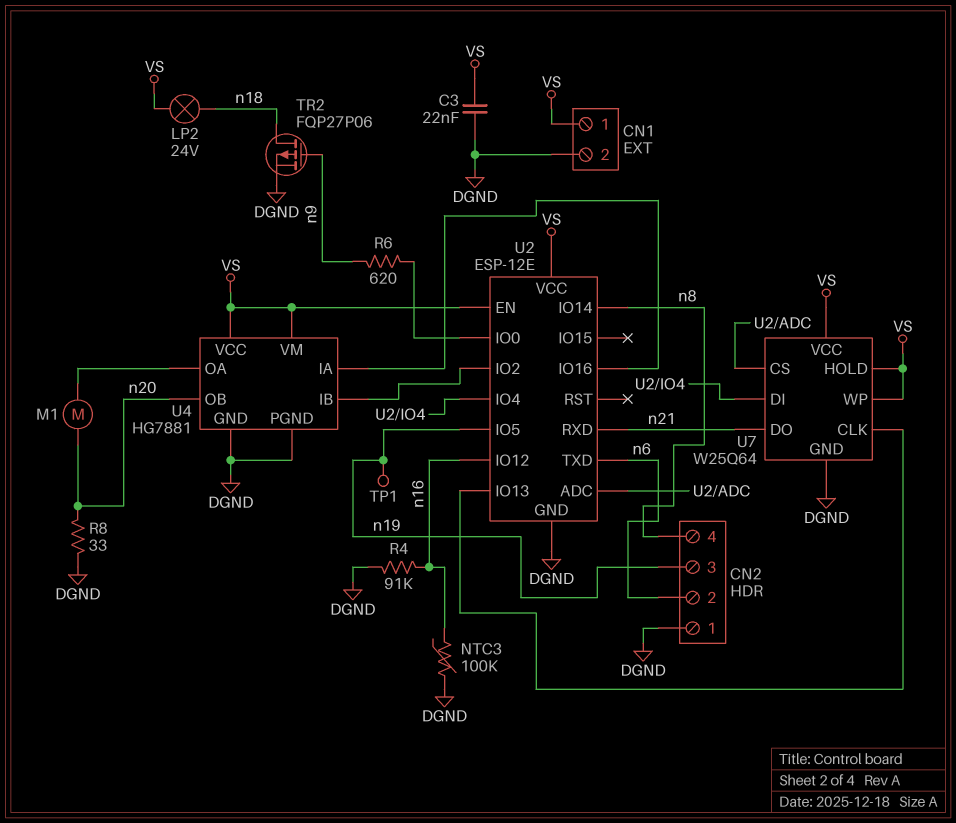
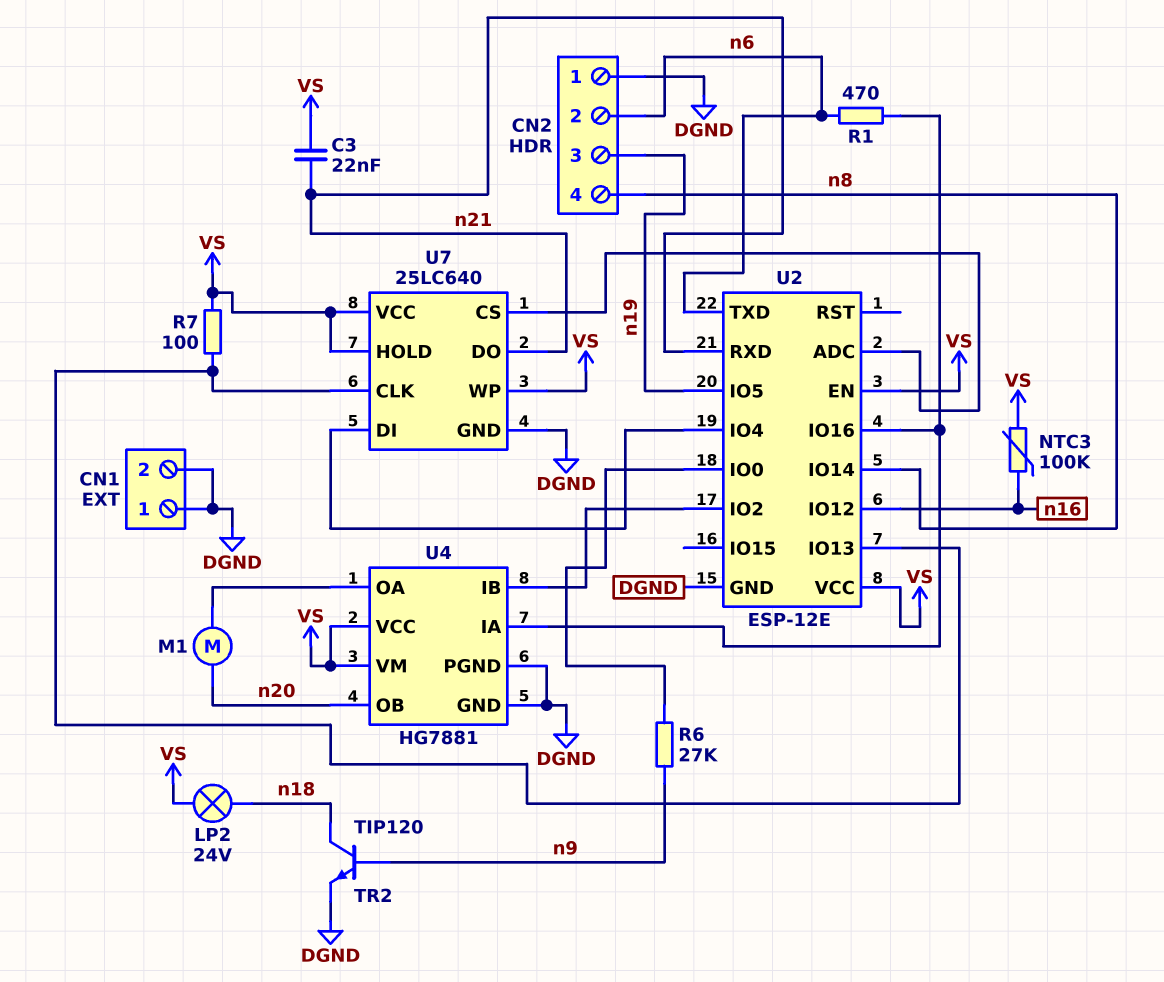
C3: 22nF (DGND, VS) -> 22nF (VS, n21)
CN1 pin 1: VS -> DGND
NTC3: 100k (DGND, n16) -> 100k (VS, n16)
R1: none -> 470 (U2/IO16, n6)
R4: 91k (DGND, n16) -> none
R6: 620 (U2/IO0, n9) -> 27k (U2/IO0, n9)
R7: none -> 100 (U2/IO13, VS)
R8: 33 (DGND, n20) -> none
TP1: test point (n19) -> none
TR2: PMOS FQP27P06 (G n9, D n18, S DGND) -> NPN TIP120 (B n9, C n18, E DGND)
U7: W25Q64 -> 25LC640

